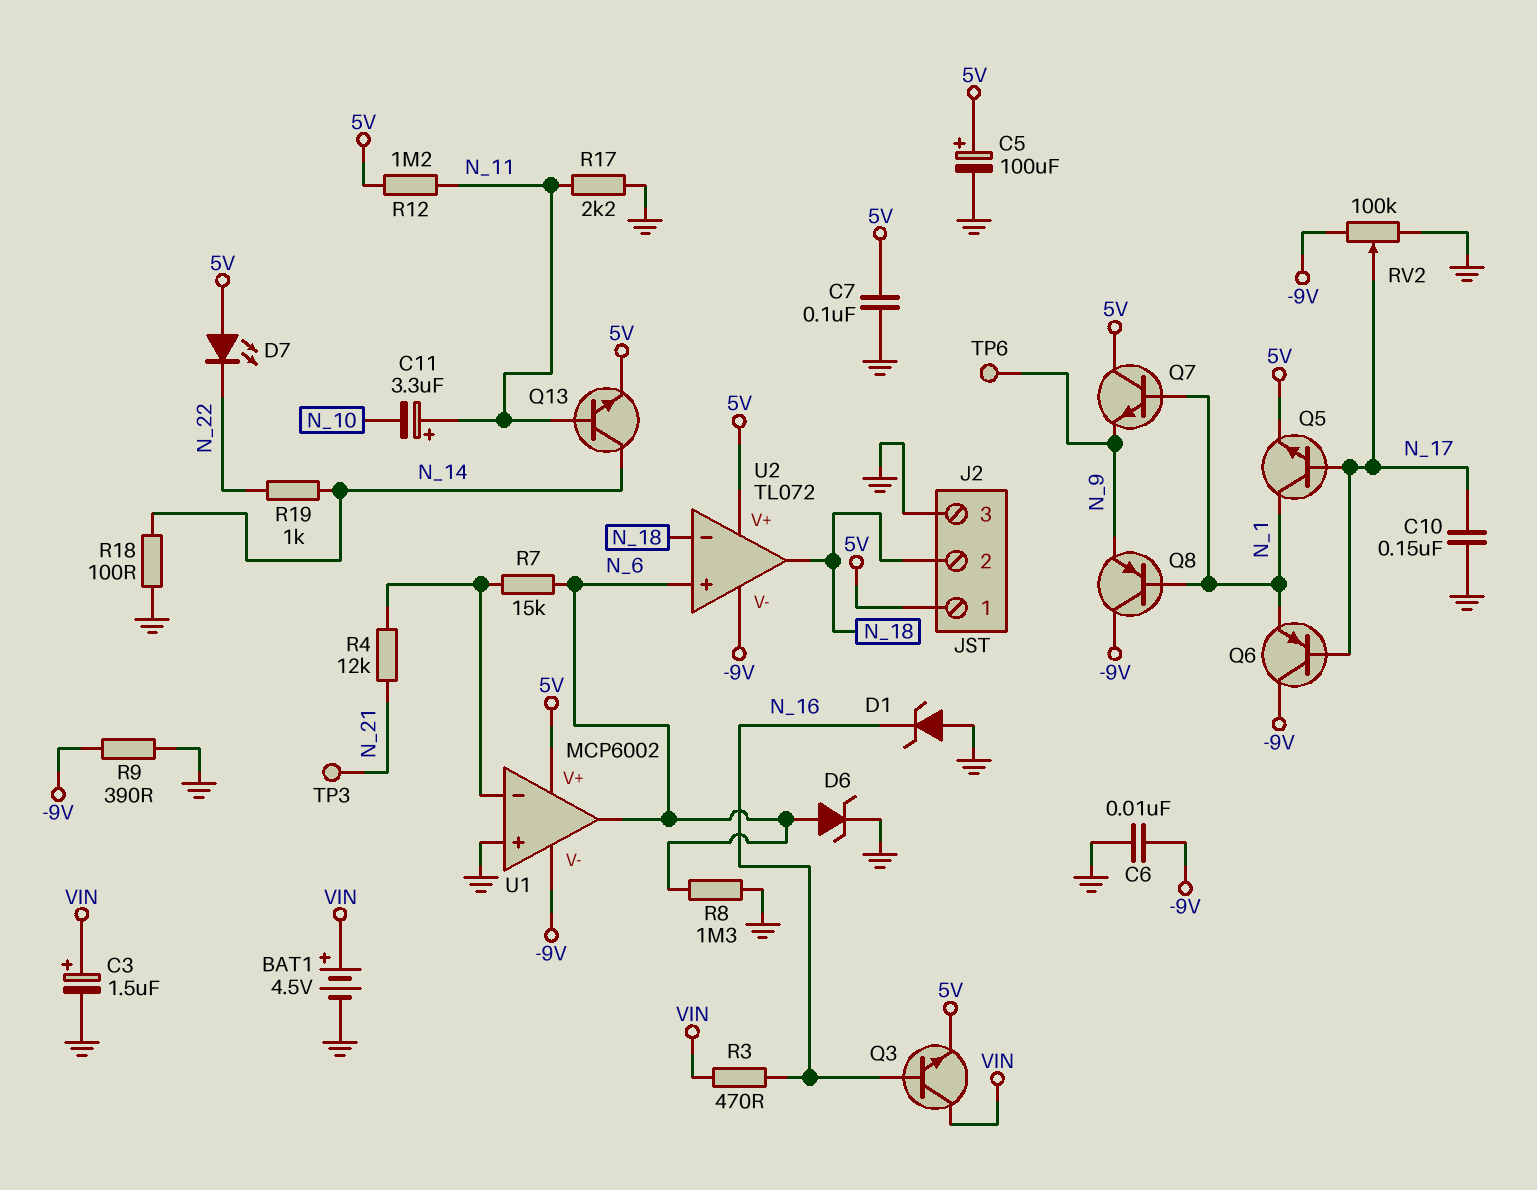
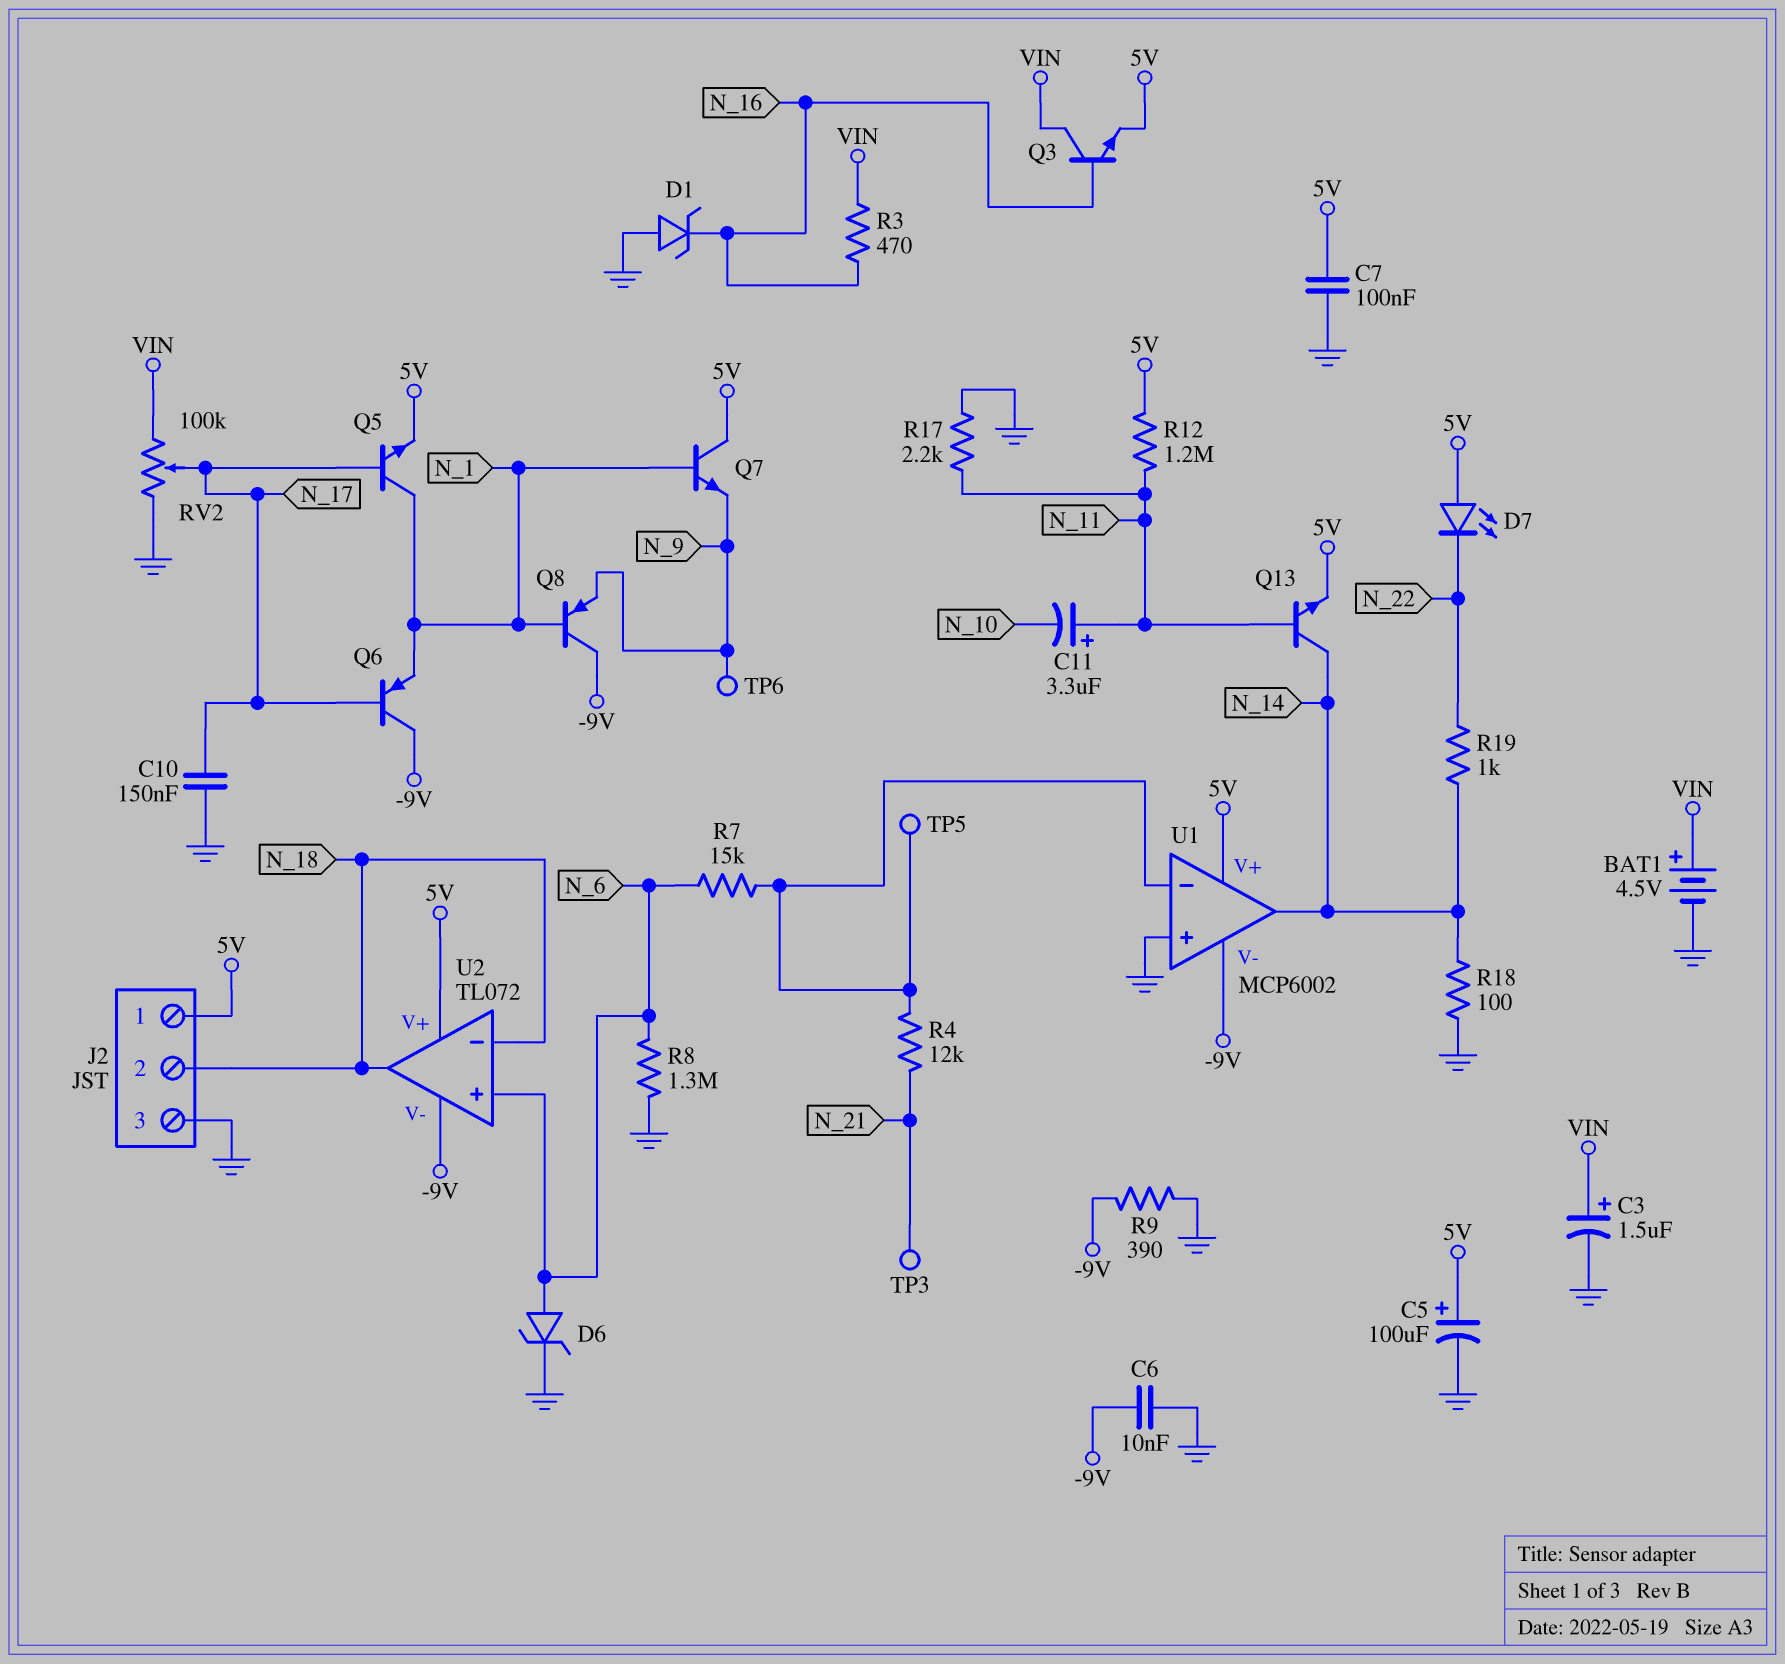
RV2: 100k (-9V, GND, wiper N_17) -> 100k (GND, VIN, wiper N_17)
TP5: none -> test point (U1/in-)
U1 pin out: N_6 -> N_14

